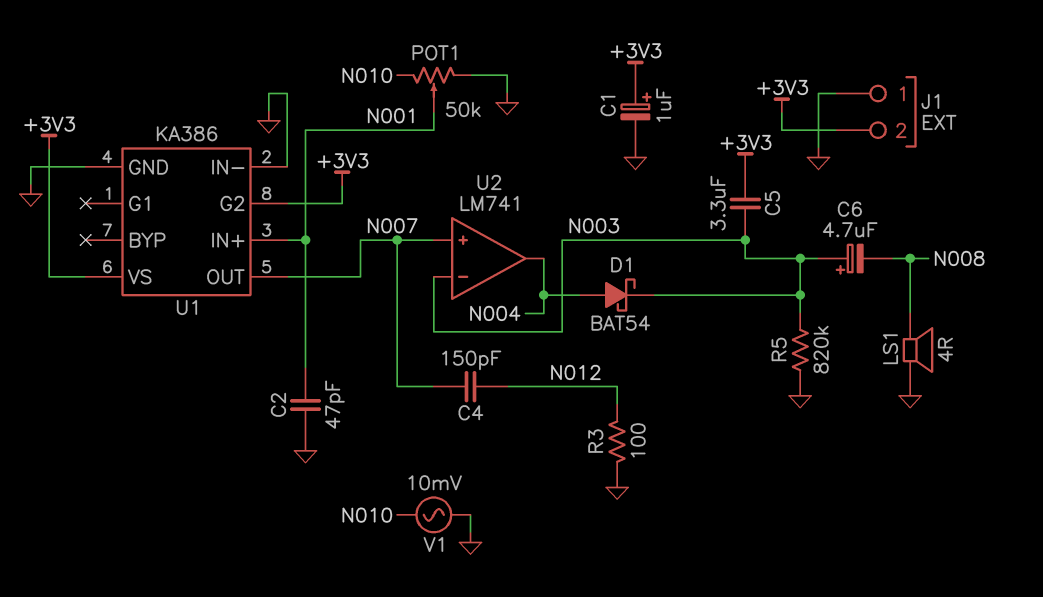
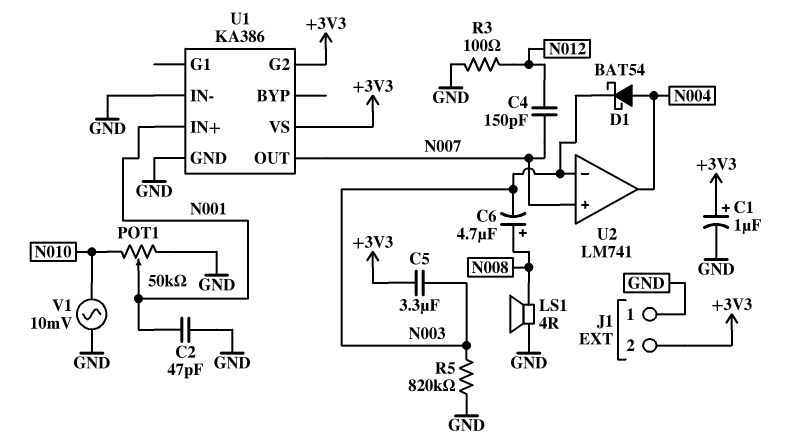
C6: 4.7uF (plus N003, minus N008) -> 4.7uF (plus N008, minus N003)

